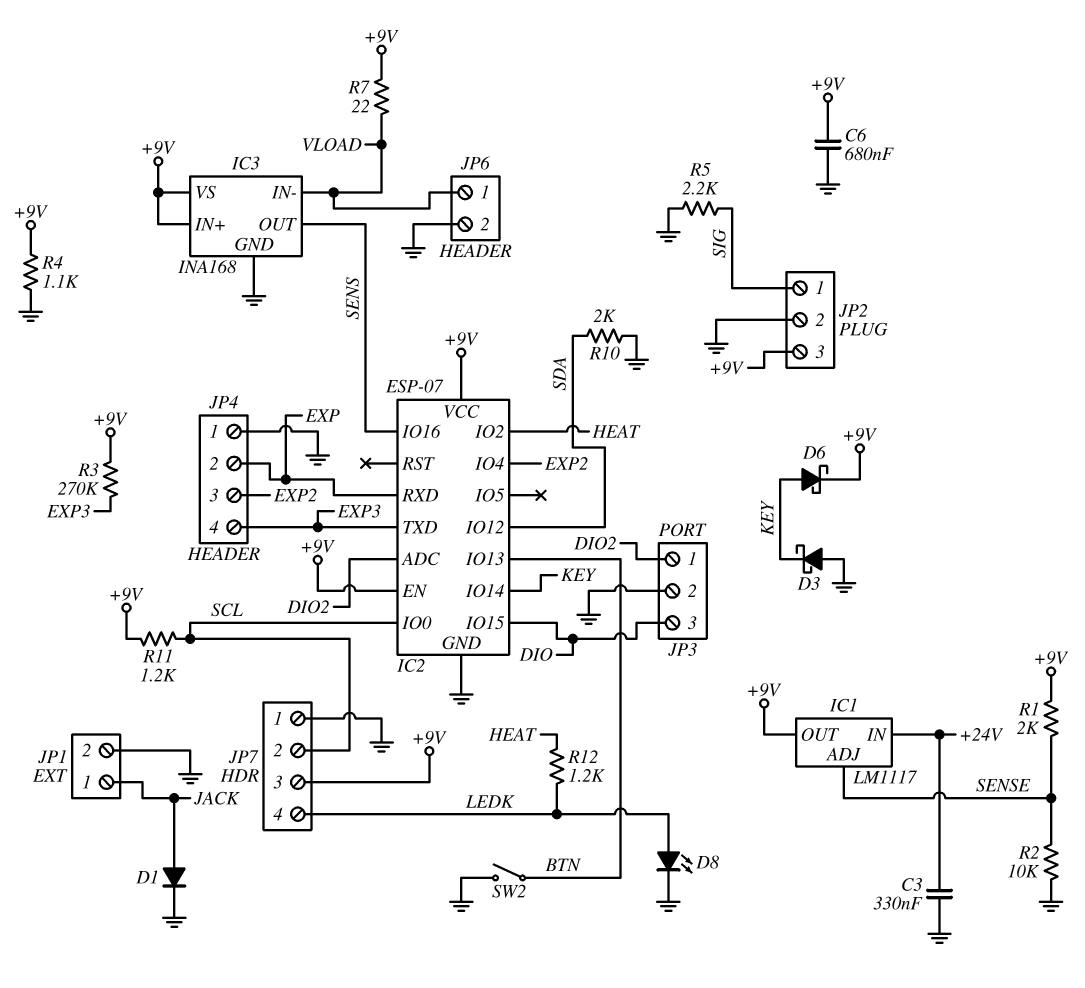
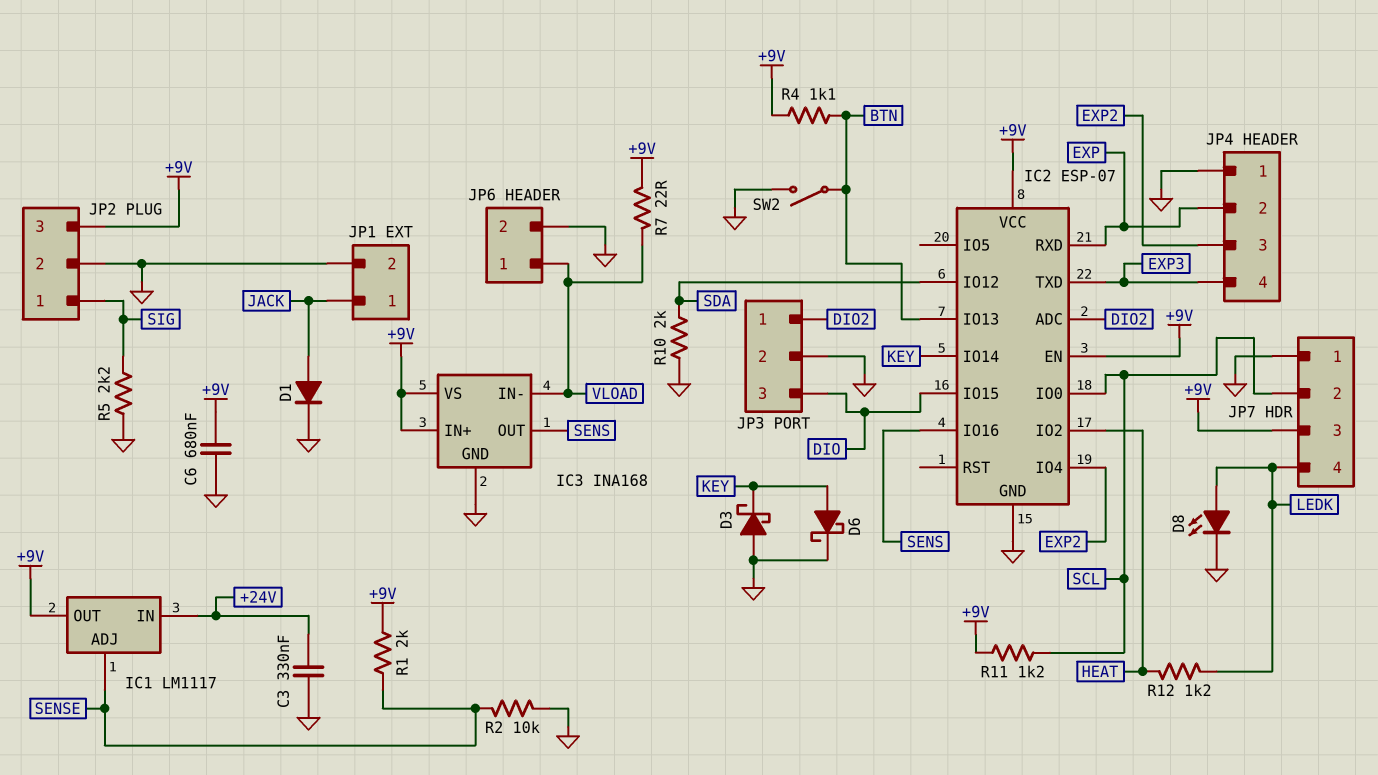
D6: schottky (A KEY, K +9V) -> schottky (A KEY, K GND)
R3: 270k (+9V, EXP3) -> none
R4: 1.1k (+9V, GND) -> 1.1k (+9V, BTN)

